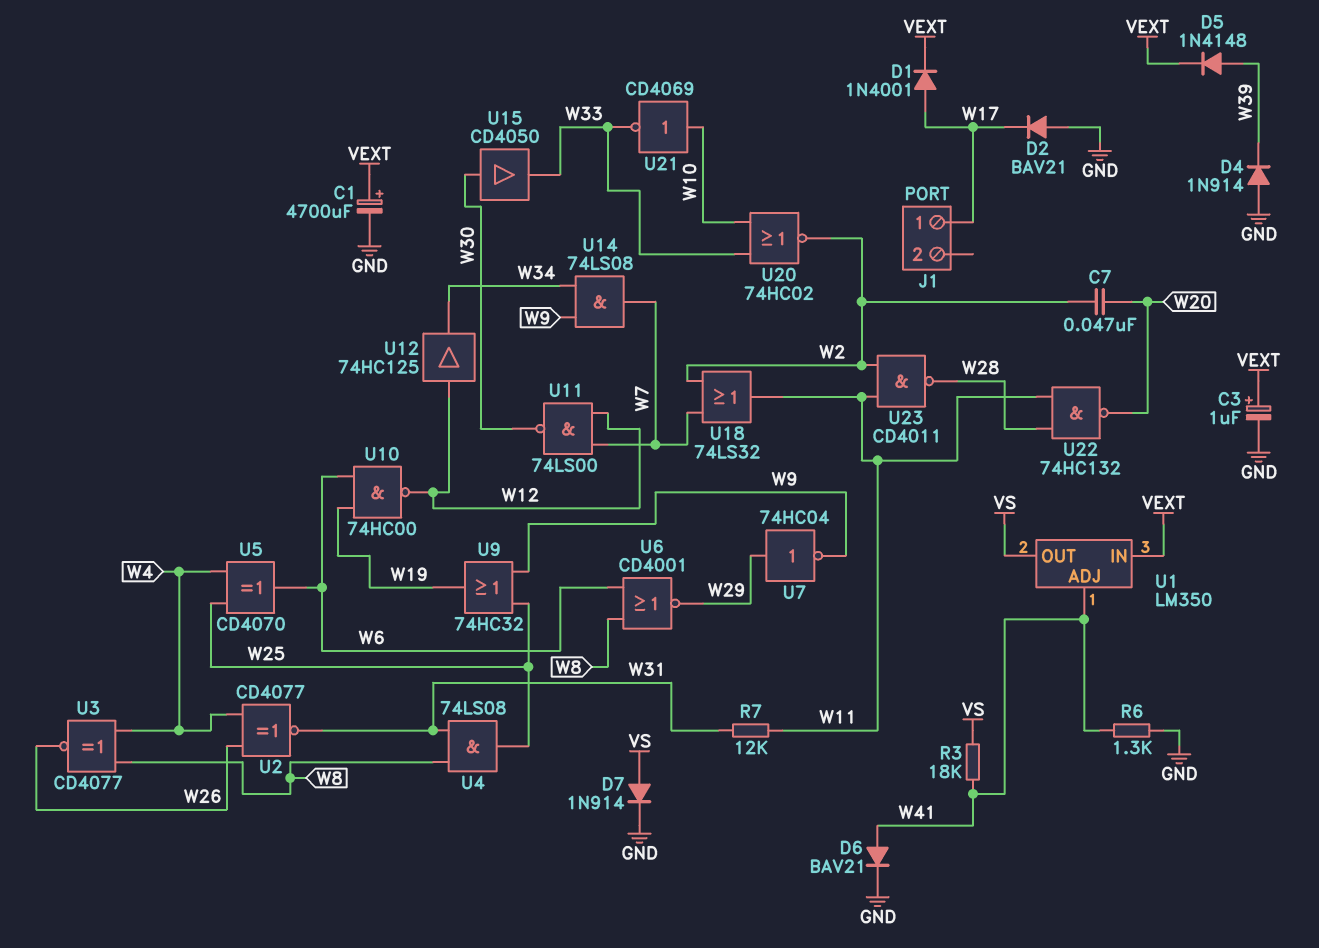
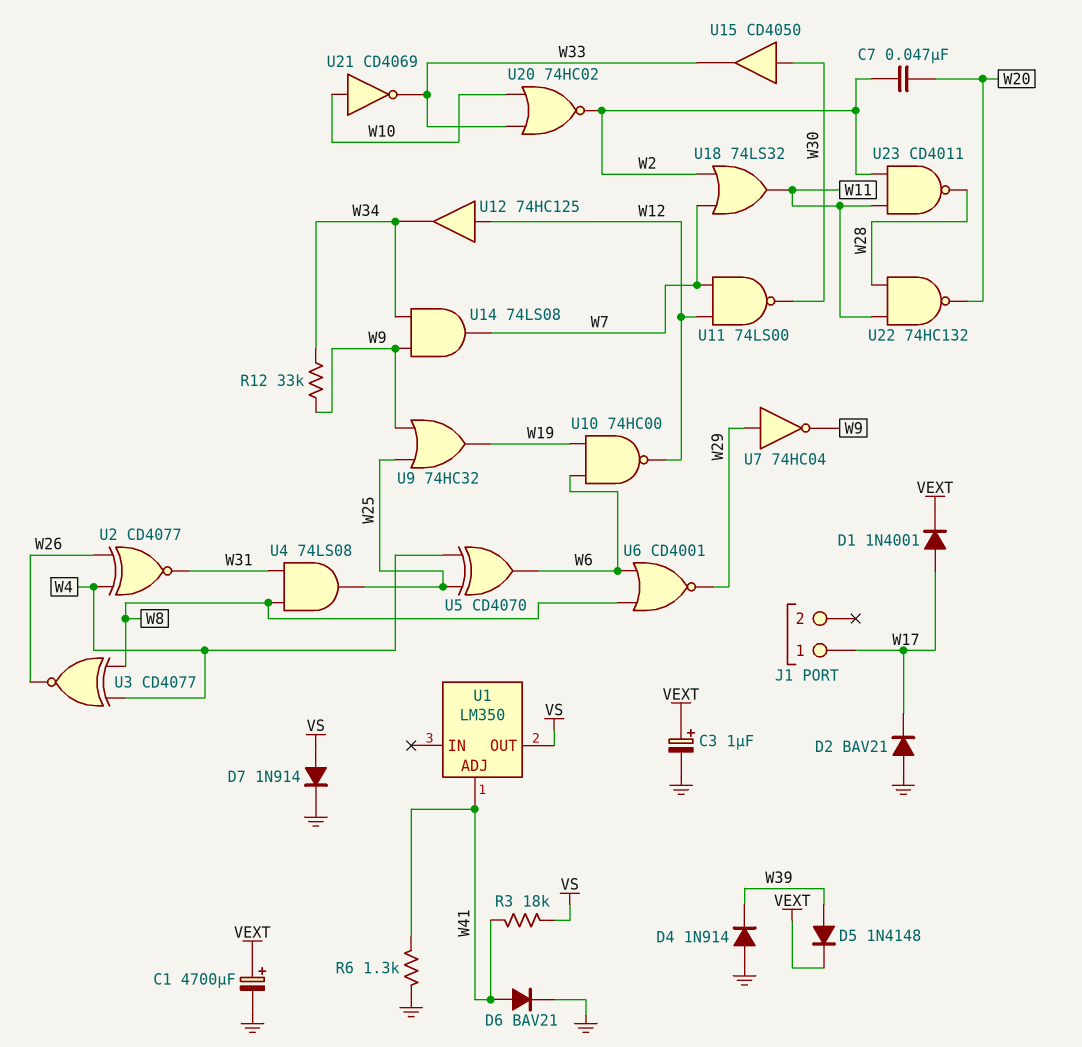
R7: 12k (W11, W31) -> none
R12: none -> 33k (W9, W34)
U1 pin IN: VEXT -> none

